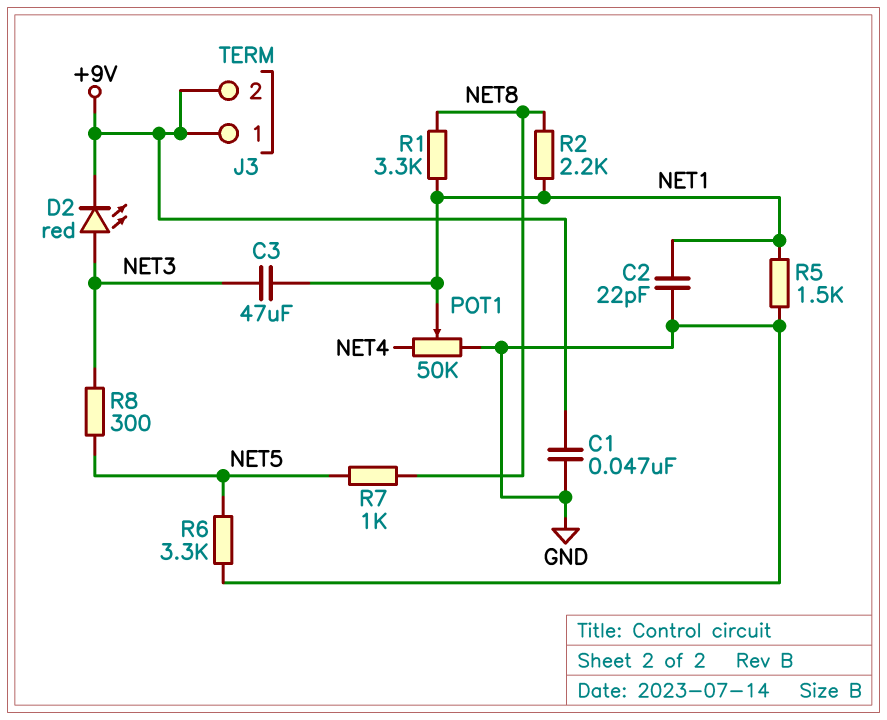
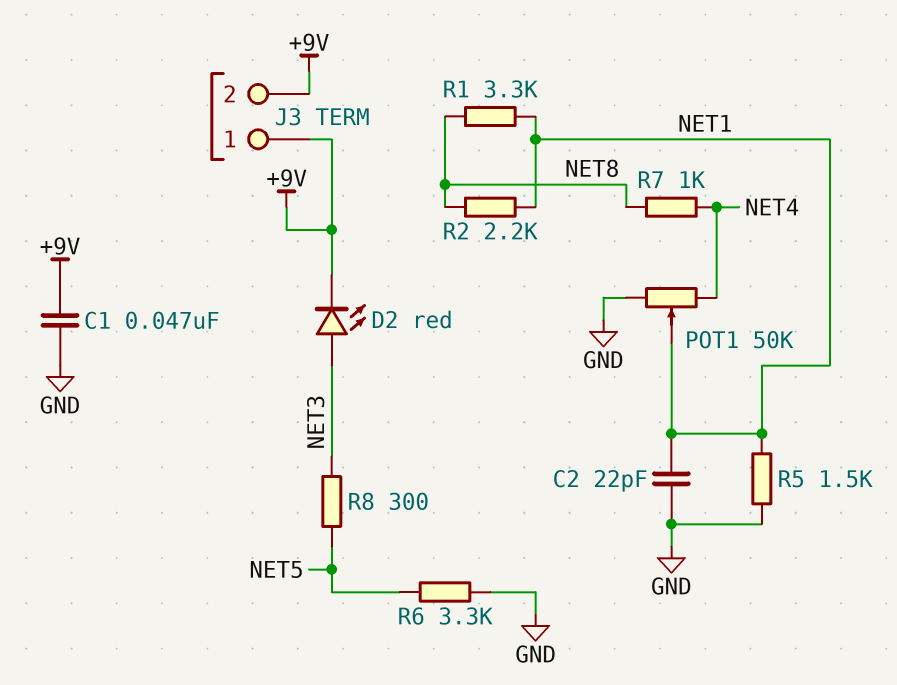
C3: 47uF (NET1, NET3) -> none
R7: 1k (NET5, NET8) -> 1k (NET4, NET8)

